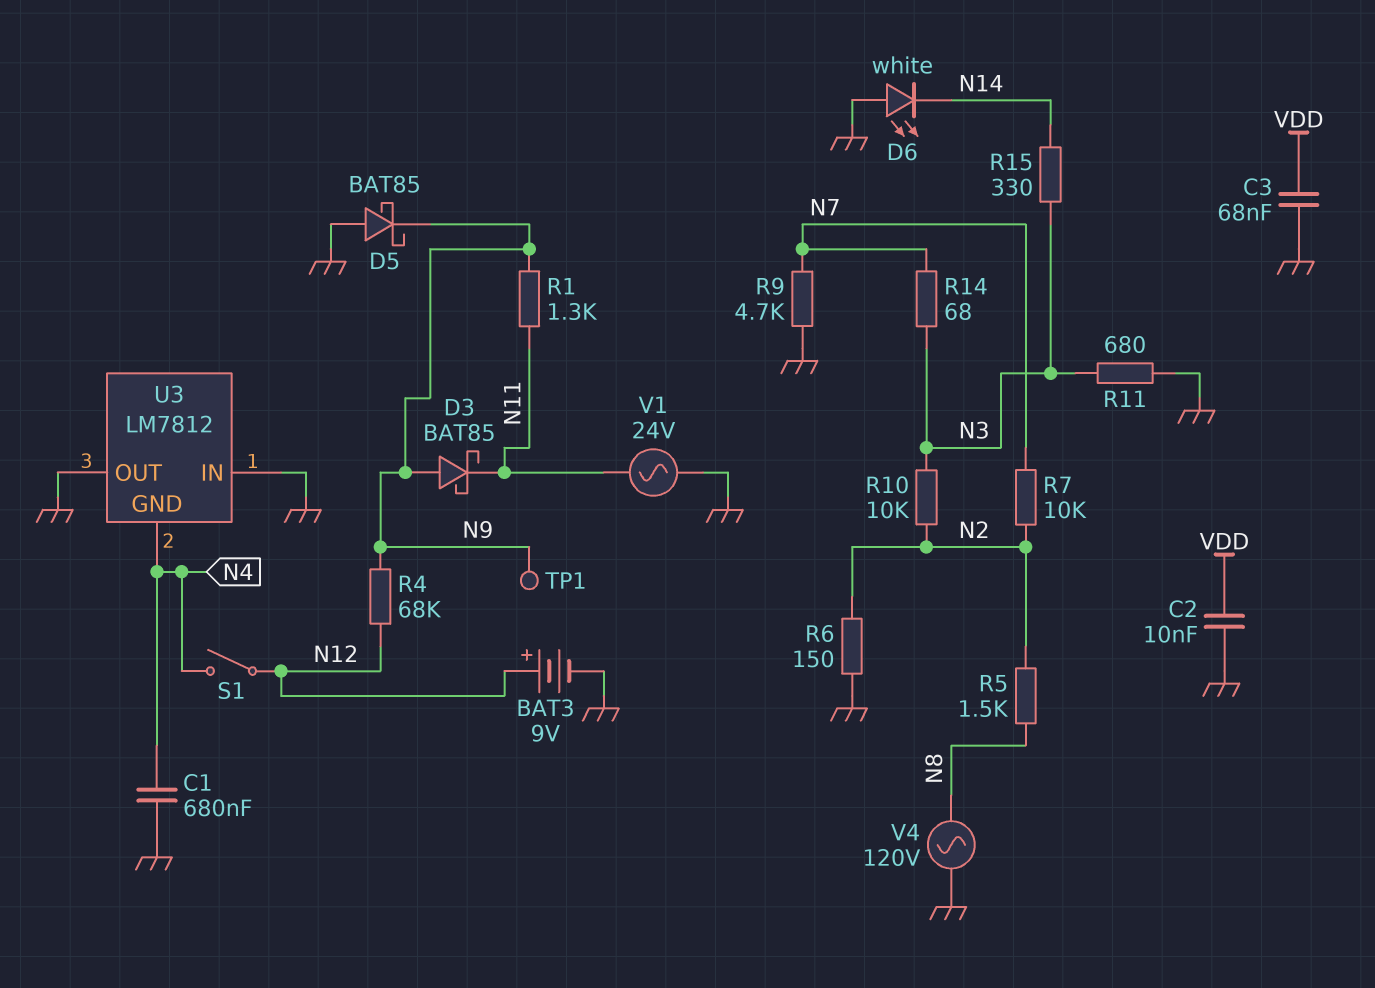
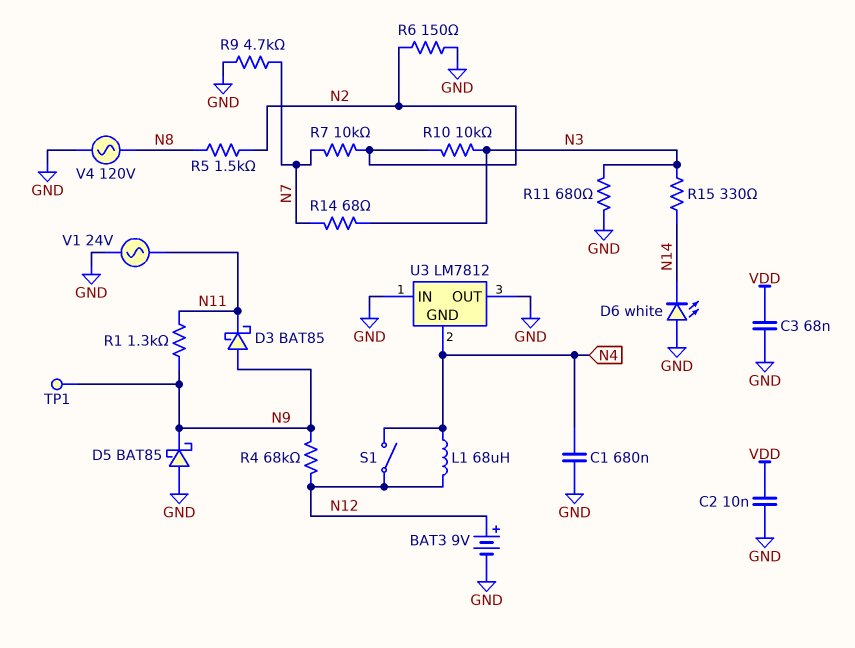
L1: none -> 68uH (N4, N12)

